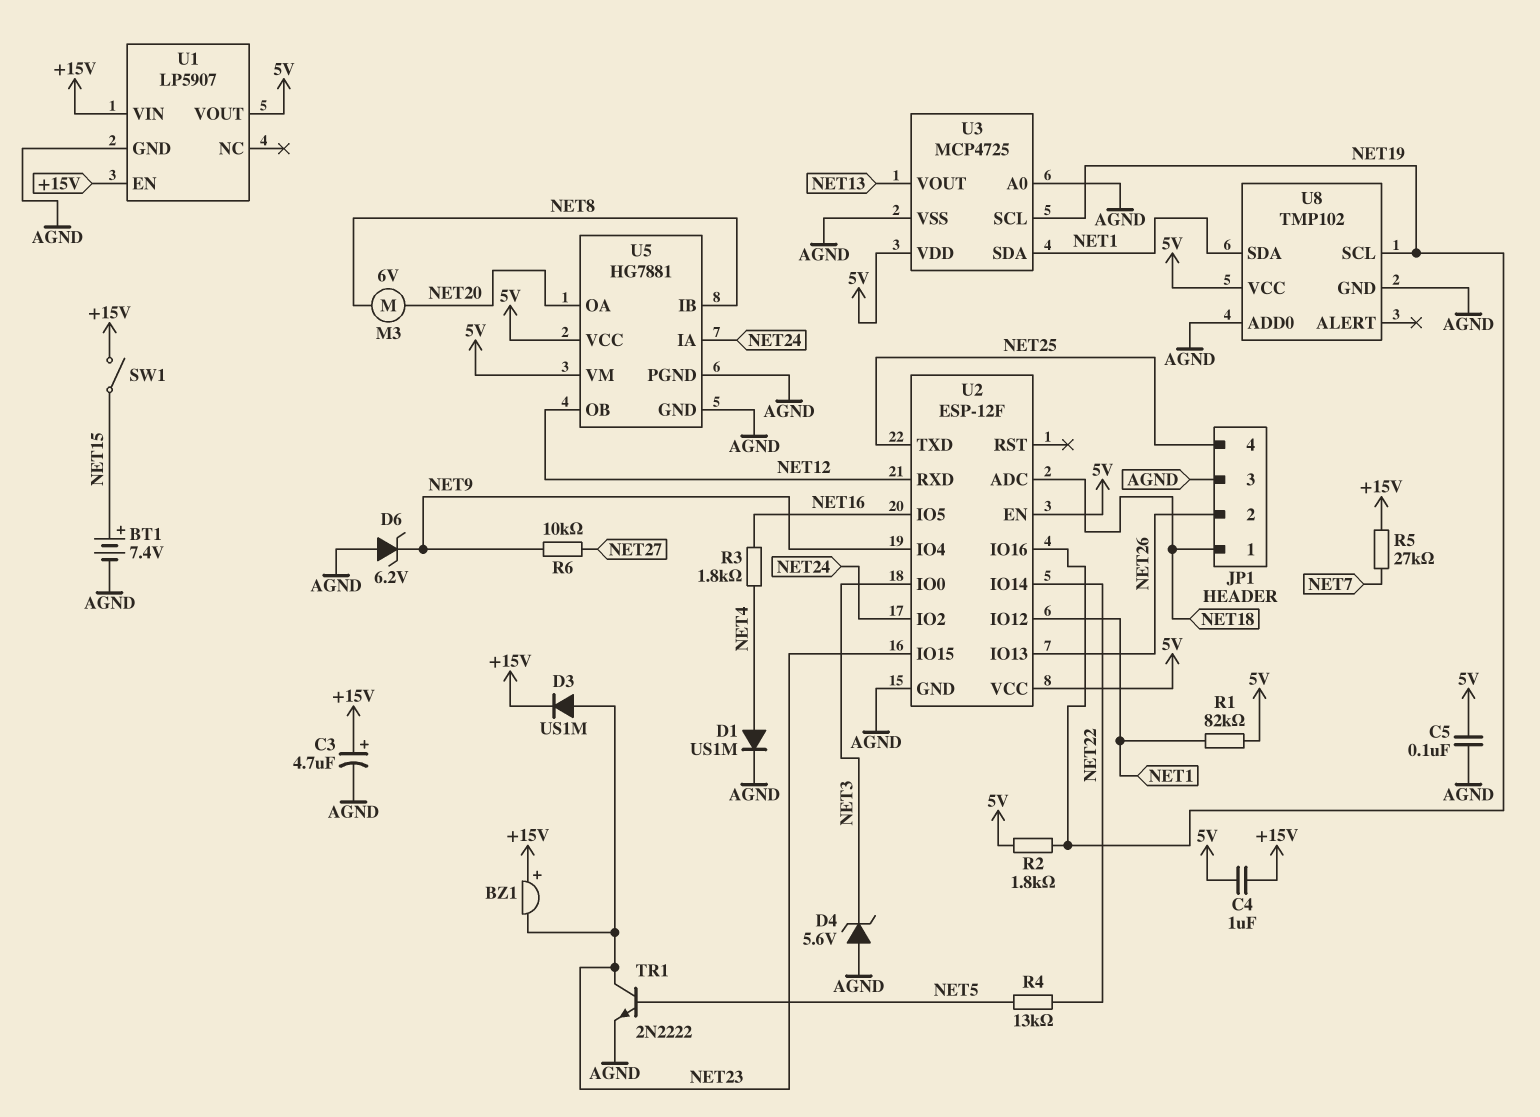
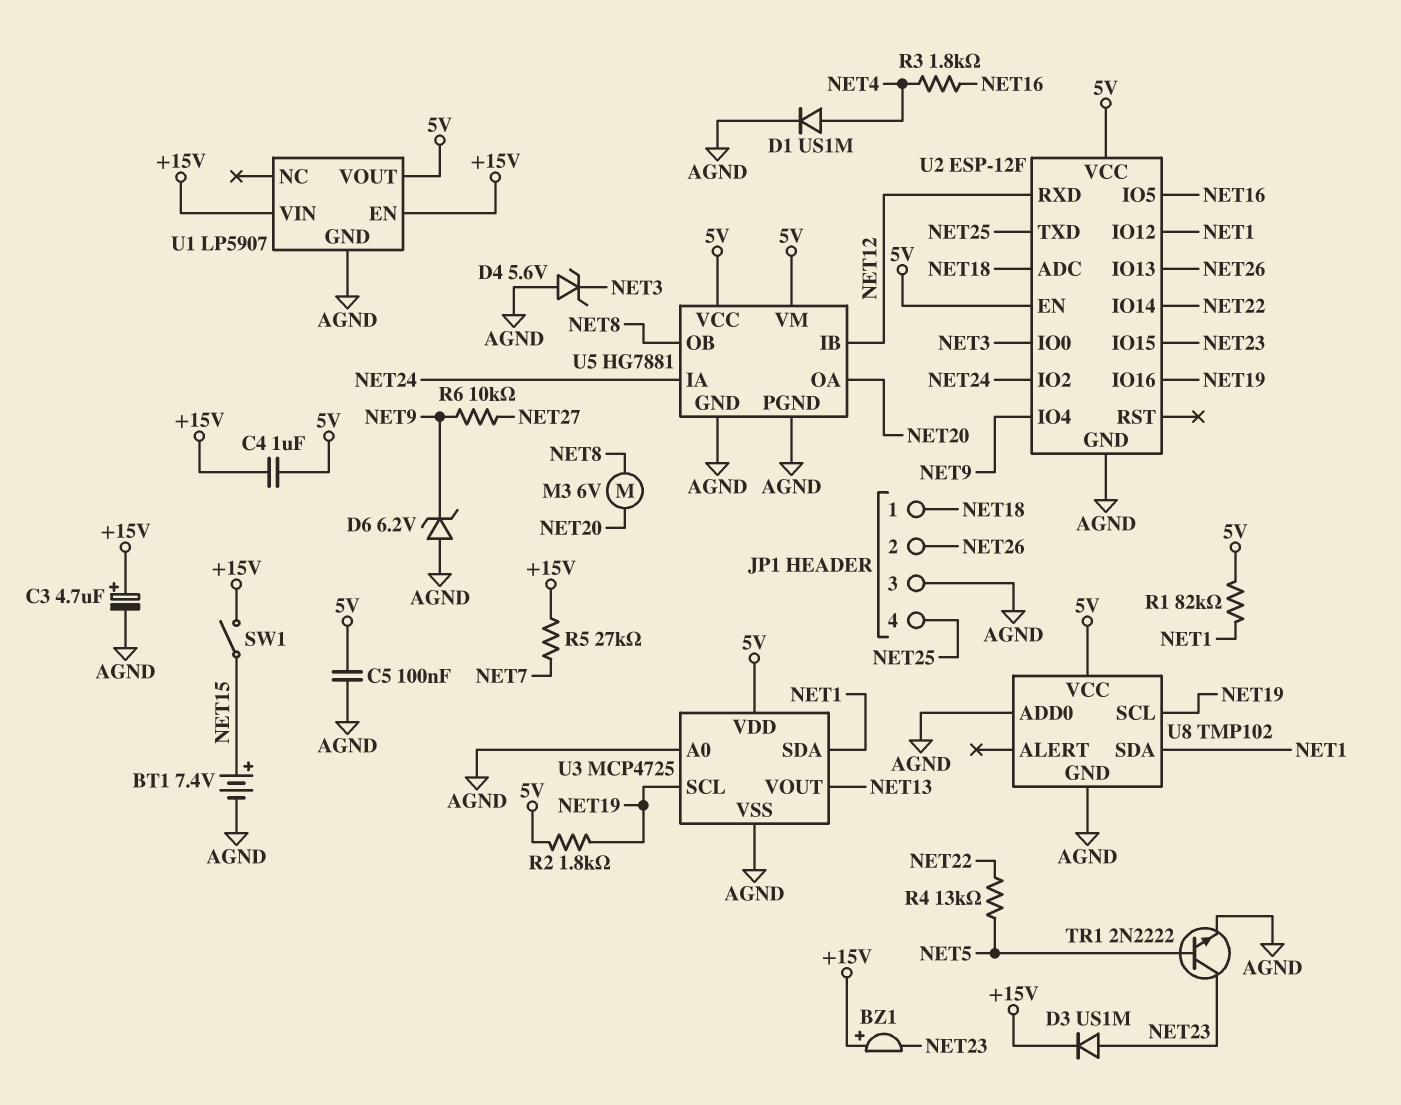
U5 pin IB: NET8 -> NET12
U5 pin OB: NET12 -> NET8

